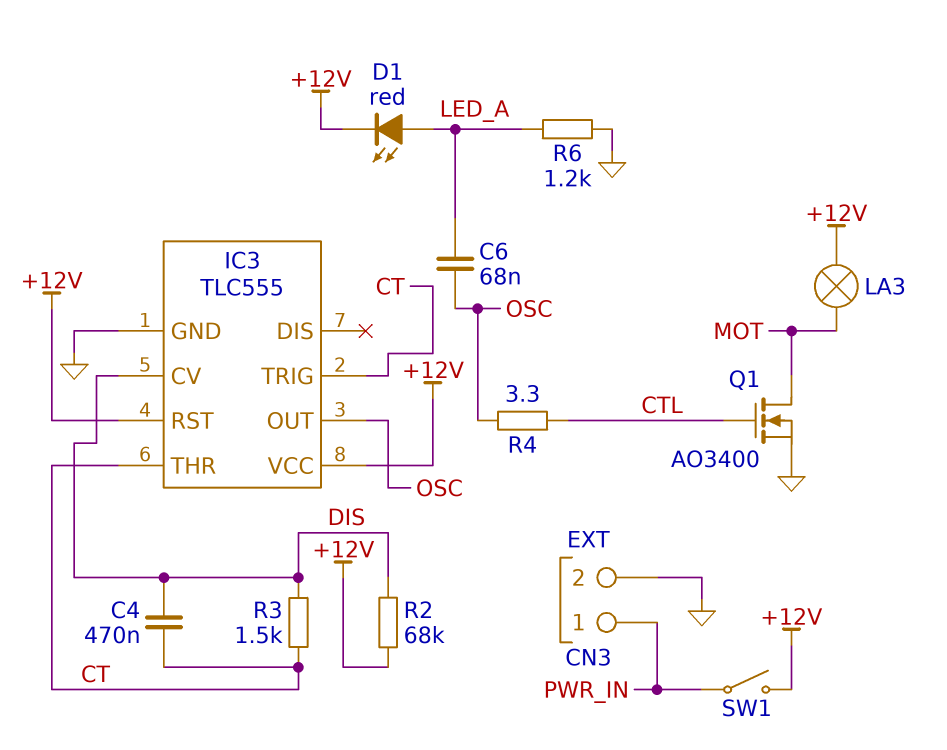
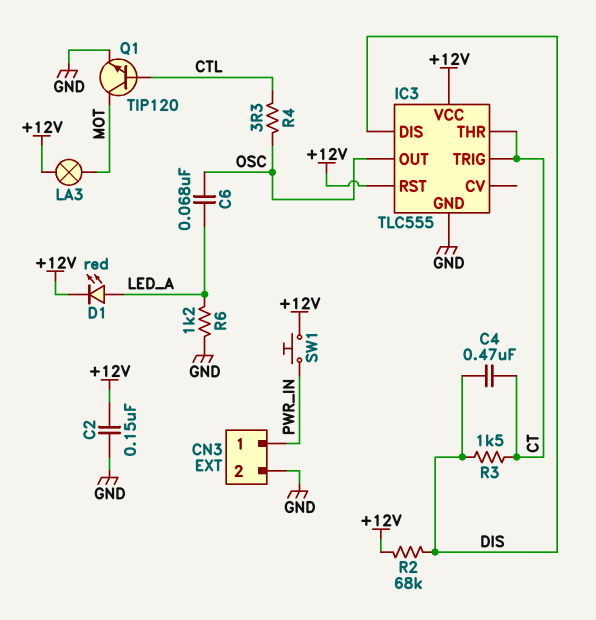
C2: none -> 150nF (+12V, GND)
IC3 pin CV: DIS -> none
IC3 pin DIS: none -> DIS
Q1: NMOS AO3400 (G CTL, D MOT, S GND) -> NPN TIP120 (B CTL, C MOT, E GND)
SW1: switch (+12V, PWR_IN) -> button (+12V, PWR_IN)

